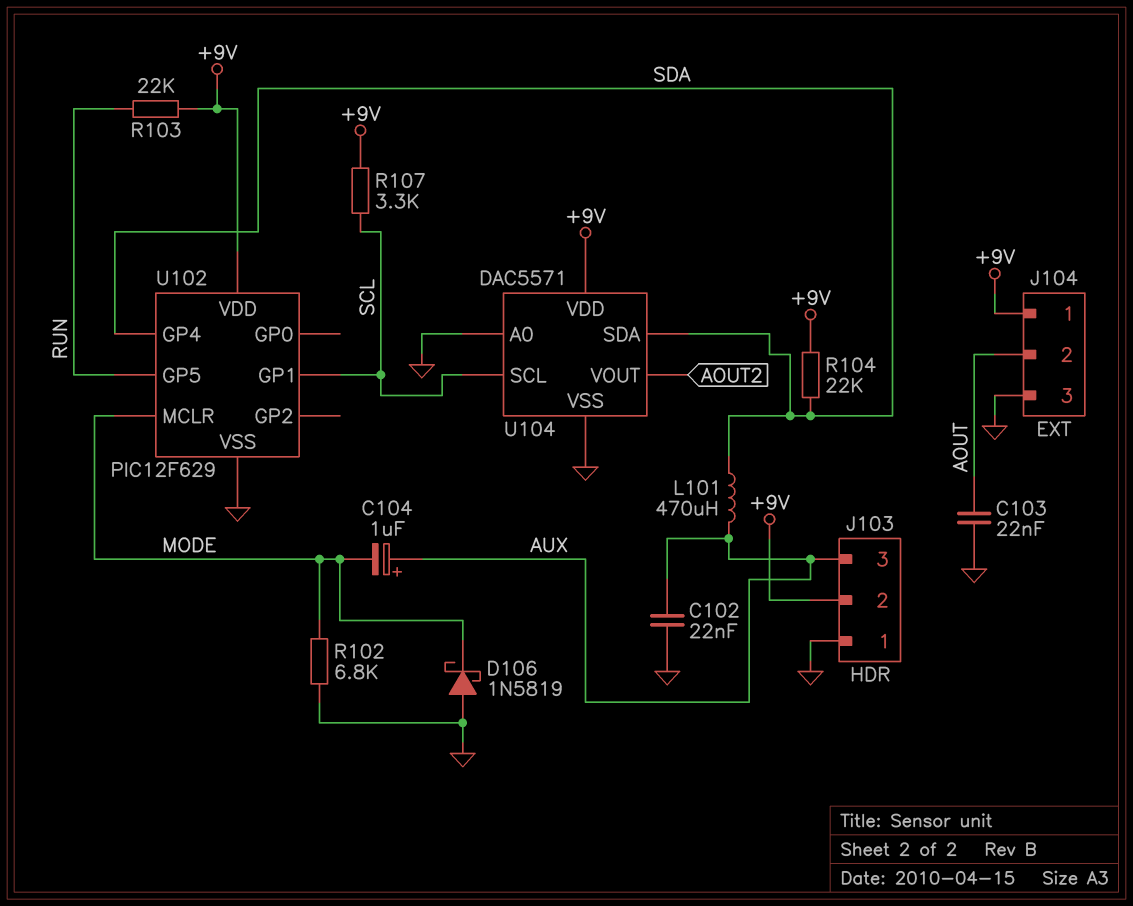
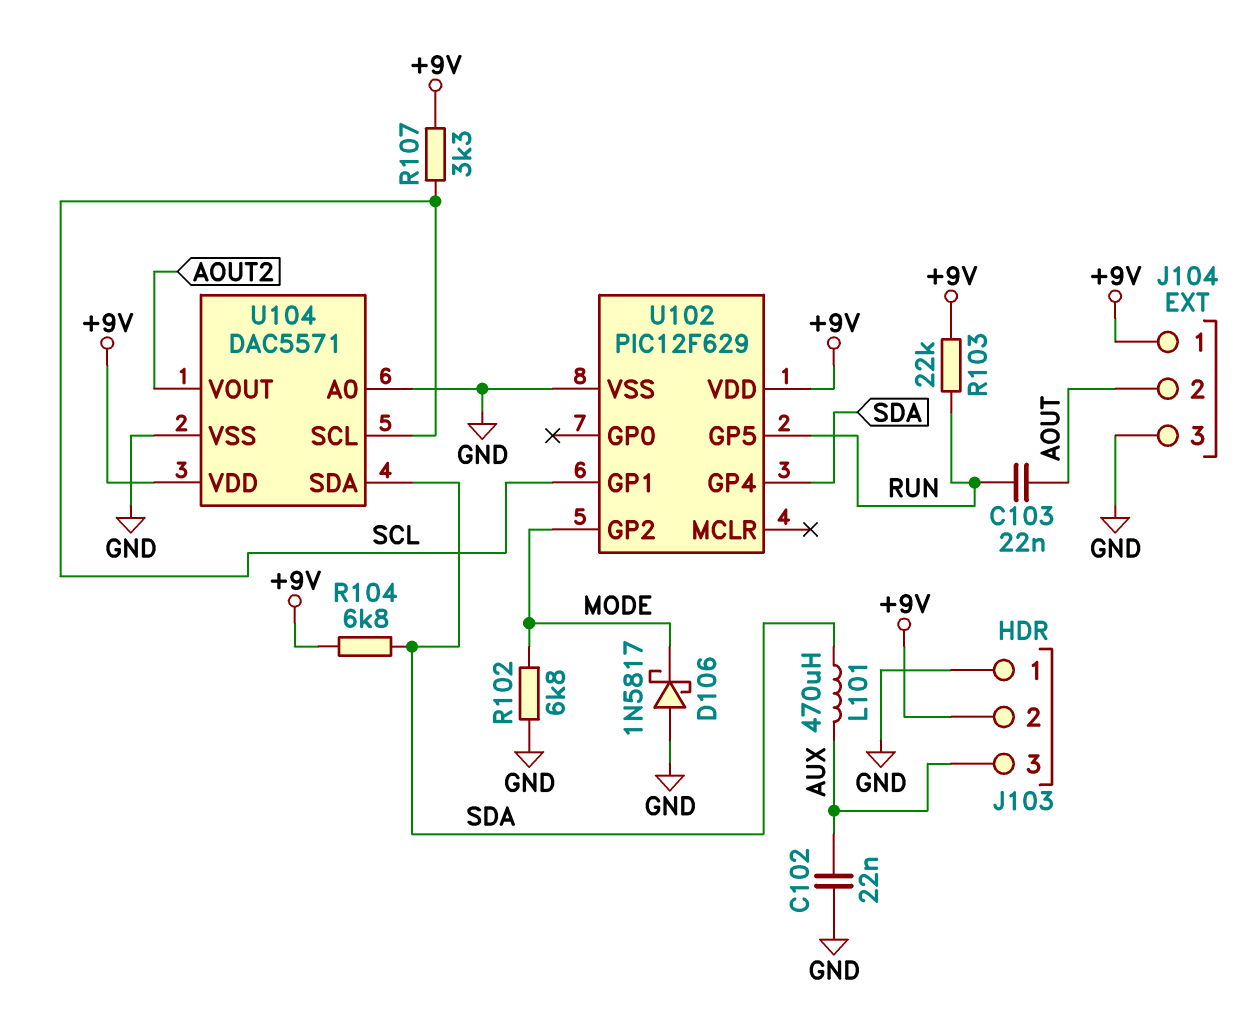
C103: 22nF (AOUT, GND) -> 22nF (AOUT, RUN)
C104: 1uF (plus AUX, minus MODE) -> none
D106: schottky 1N5819 (A GND, K MODE) -> schottky 1N5817 (A GND, K MODE)
R104: 22k (+9V, SDA) -> 6.8k (+9V, SDA)
U102 pin GP2: none -> MODE
U102 pin MCLR: MODE -> none

